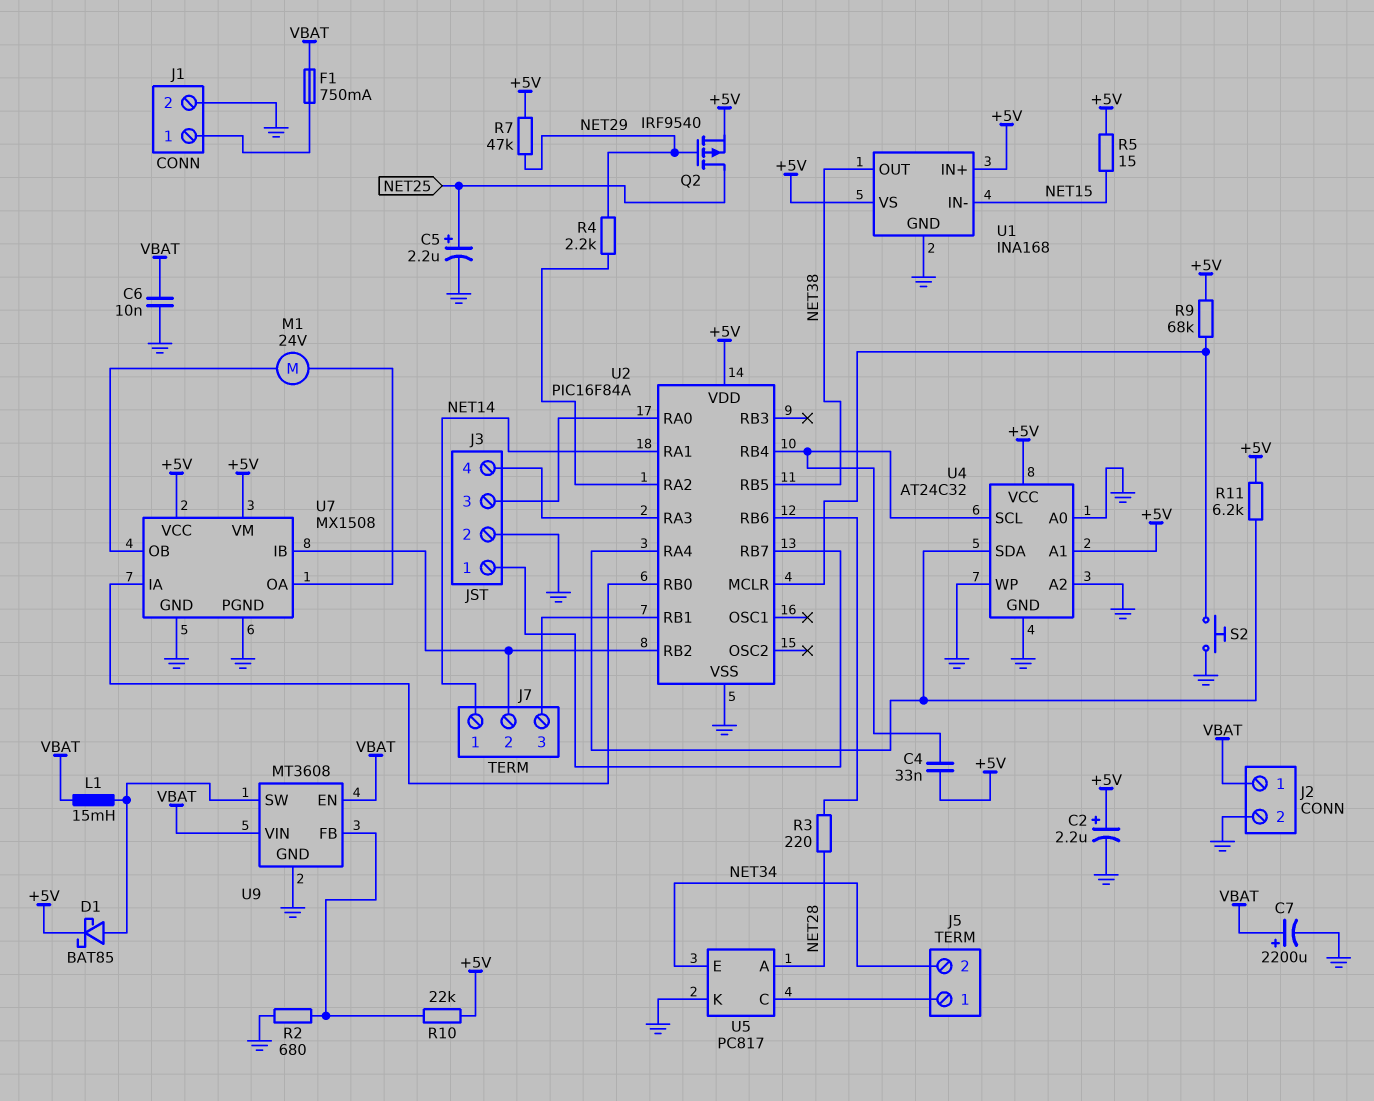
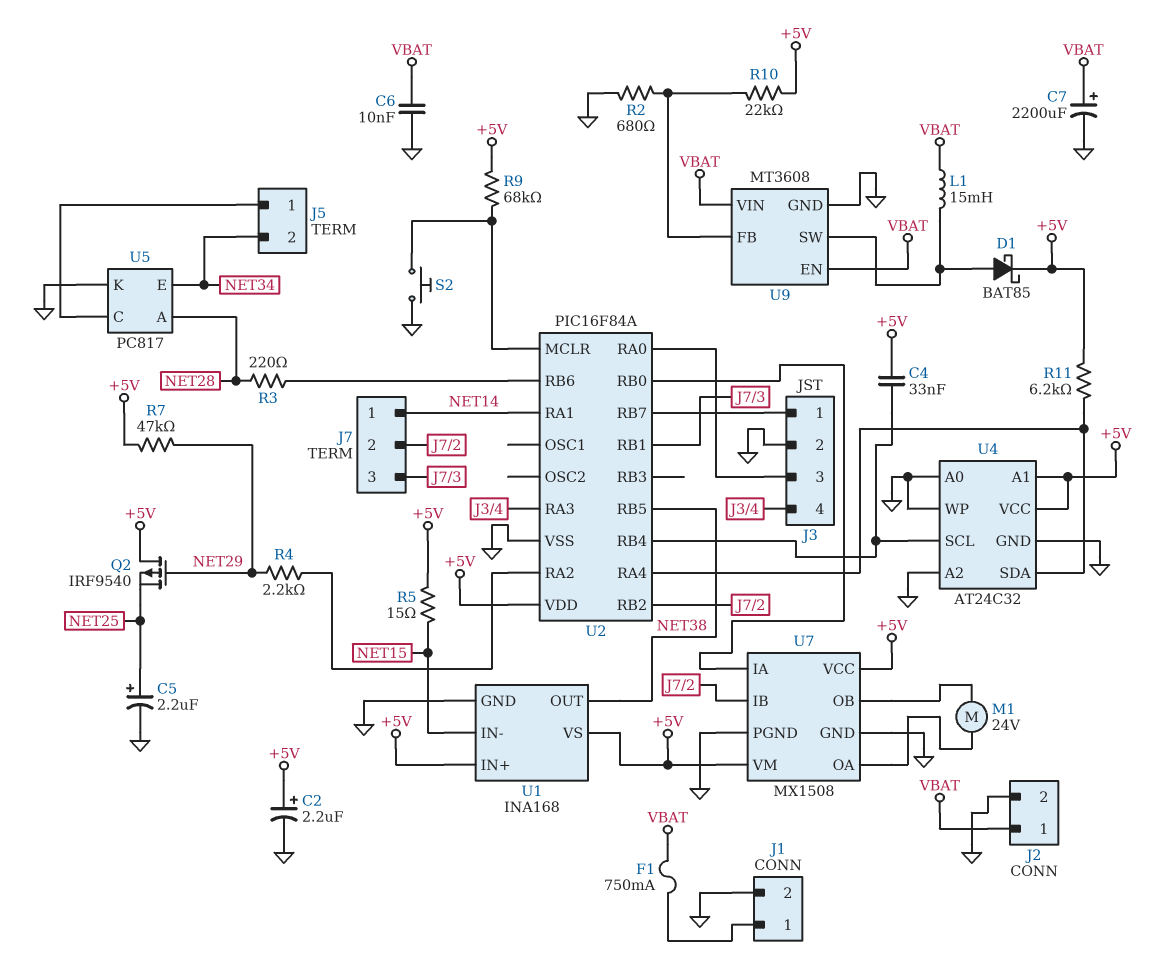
Q2: PMOS IRF9540 (G NET29, D NET25, S +5V) -> PMOS IRF9540 (G NET29, D +5V, S NET25)

